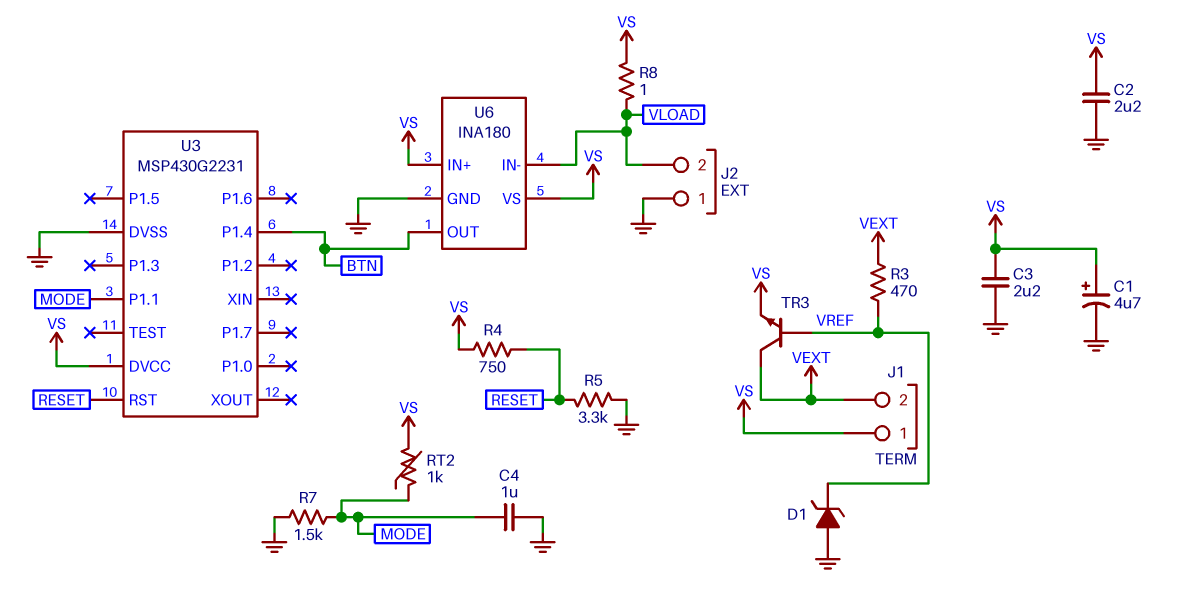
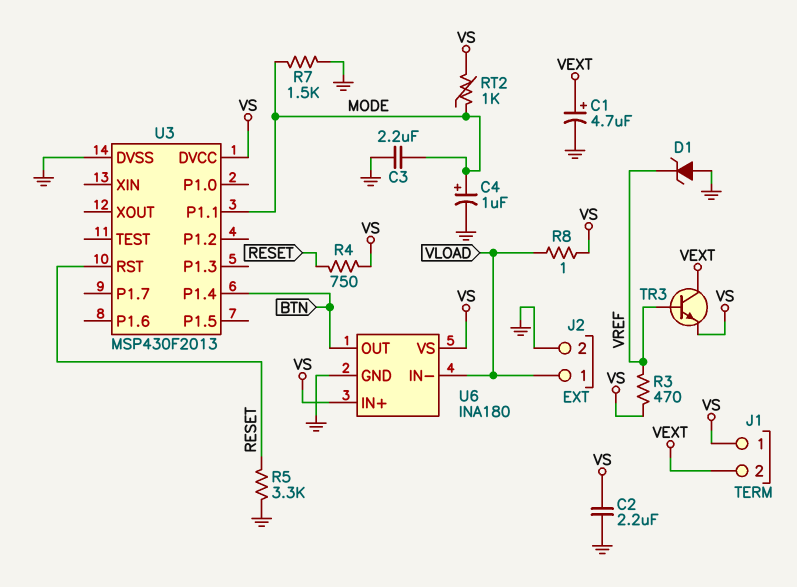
C1: 4.7uF (plus VS, minus GND) -> 4.7uF (plus VEXT, minus GND)
C3: 2.2uF (GND, VS) -> 2.2uF (GND, MODE)
C4: 1uF (GND, MODE) -> 1uF (plus MODE, minus GND)
J2 pin 1: GND -> VLOAD
J2 pin 2: VLOAD -> GND
R3: 470 (VEXT, VREF) -> 470 (VREF, VS)
U3: MSP430G2231 -> MSP430F2013

